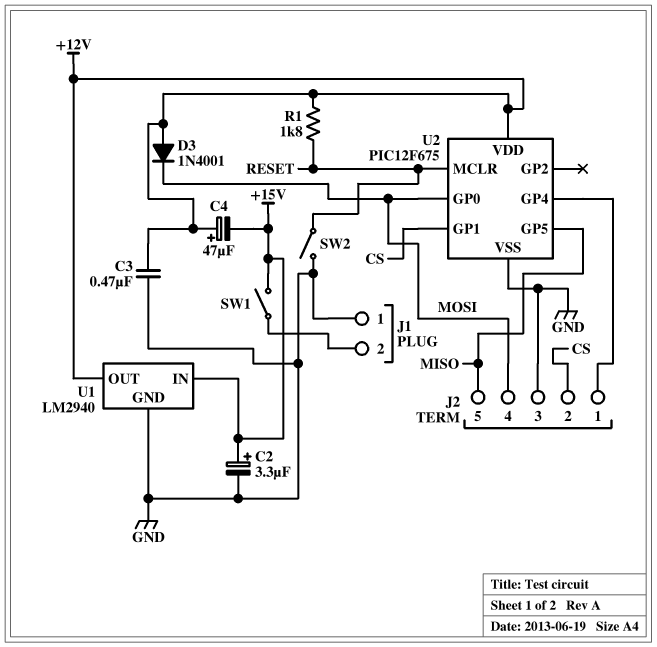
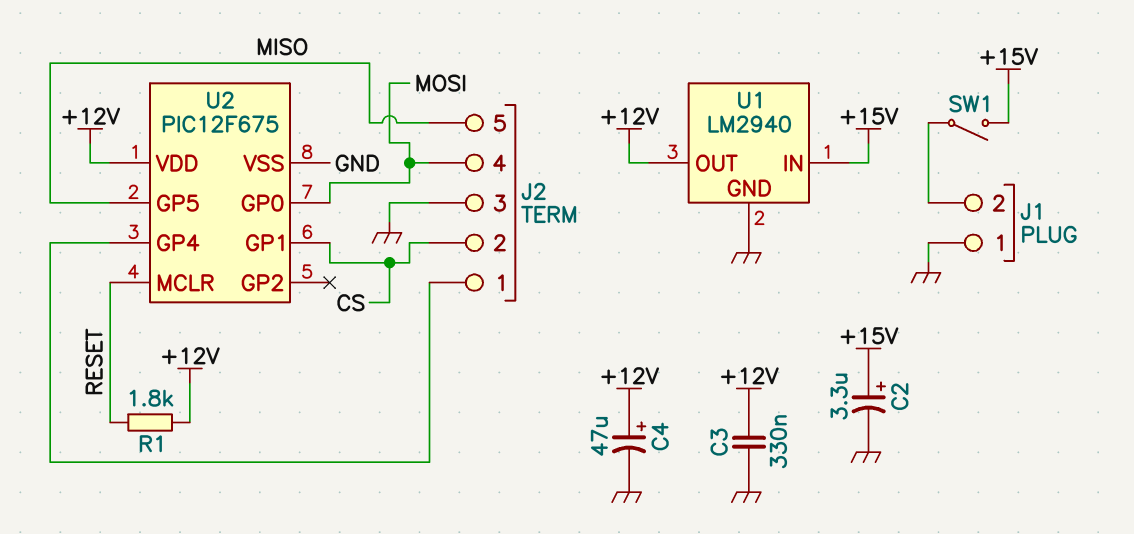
C3: 470nF (+12V, GND) -> 330nF (+12V, GND)
C4: 47uF (plus +12V, minus +15V) -> 47uF (plus +12V, minus GND)
D3: diode 1N4001 (A +12V, K MOSI) -> none
SW2: switch (GND, RESET) -> none

